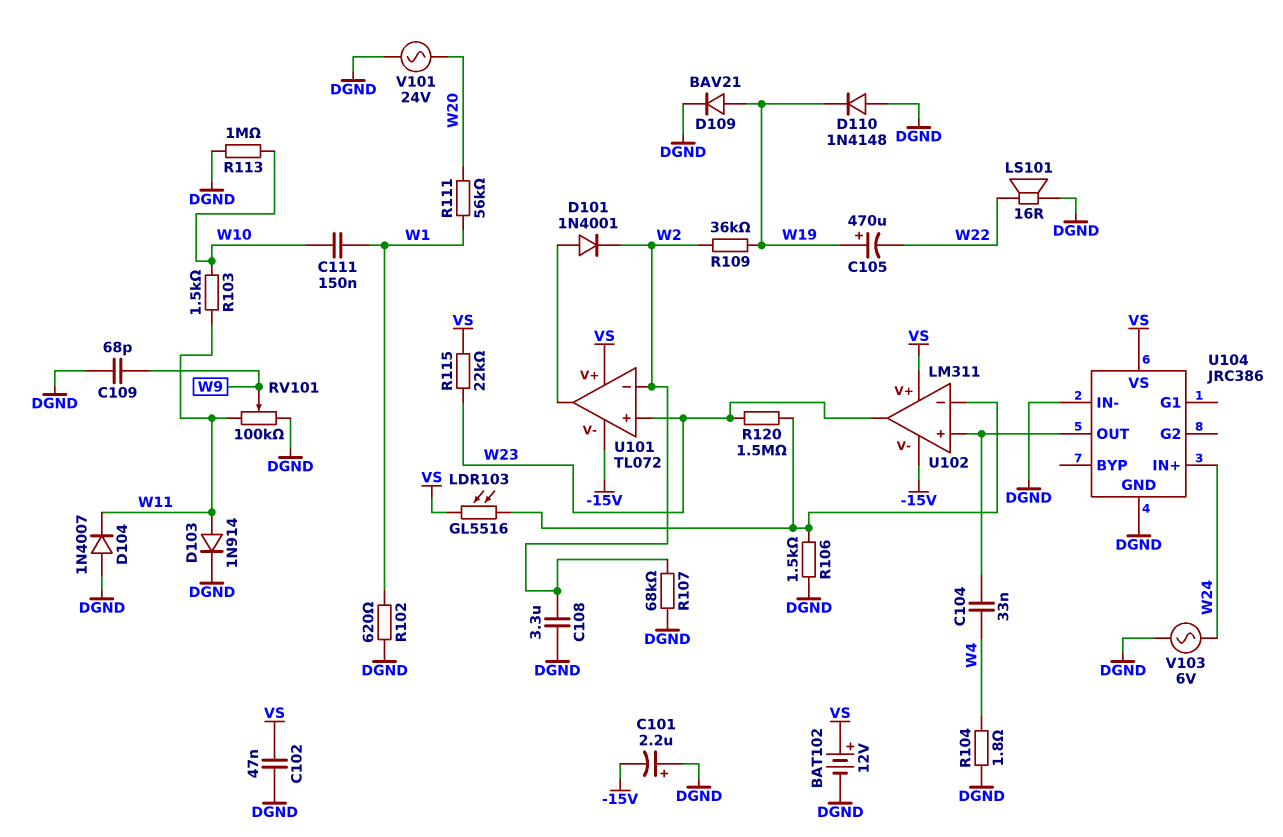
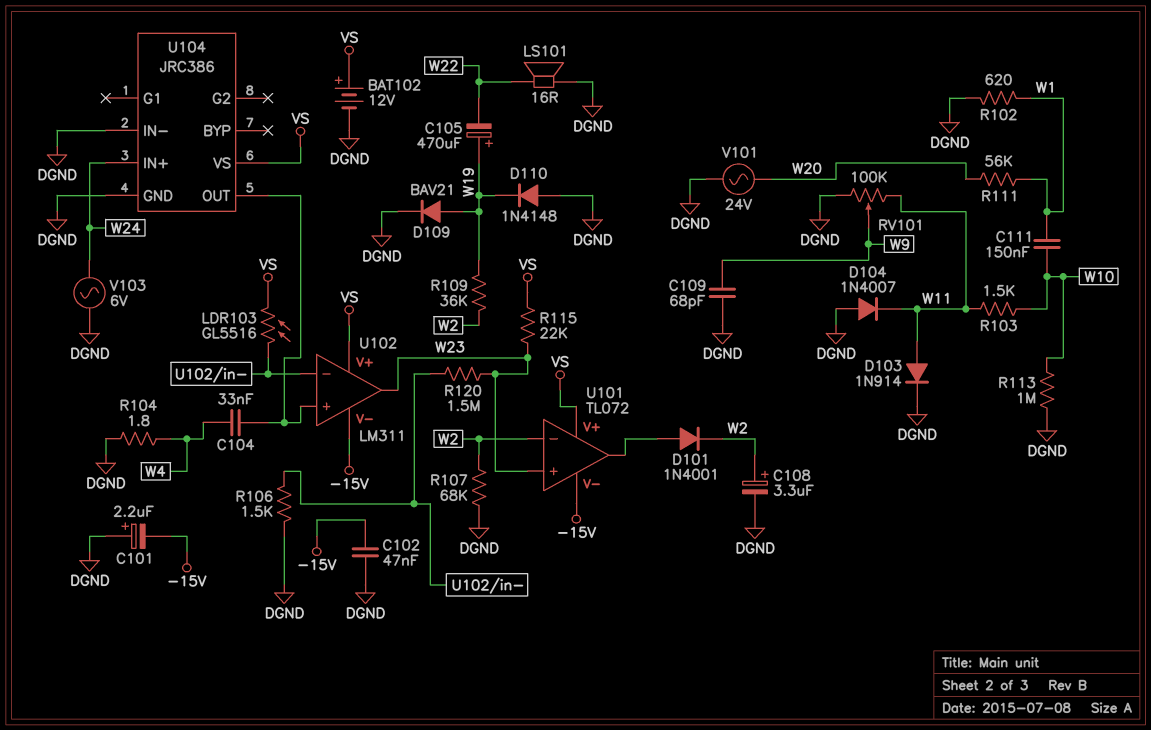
C102: 47nF (DGND, VS) -> 47nF (-15V, DGND)
C108: 3.3uF (DGND, W2) -> 3.3uF (plus W2, minus DGND)

